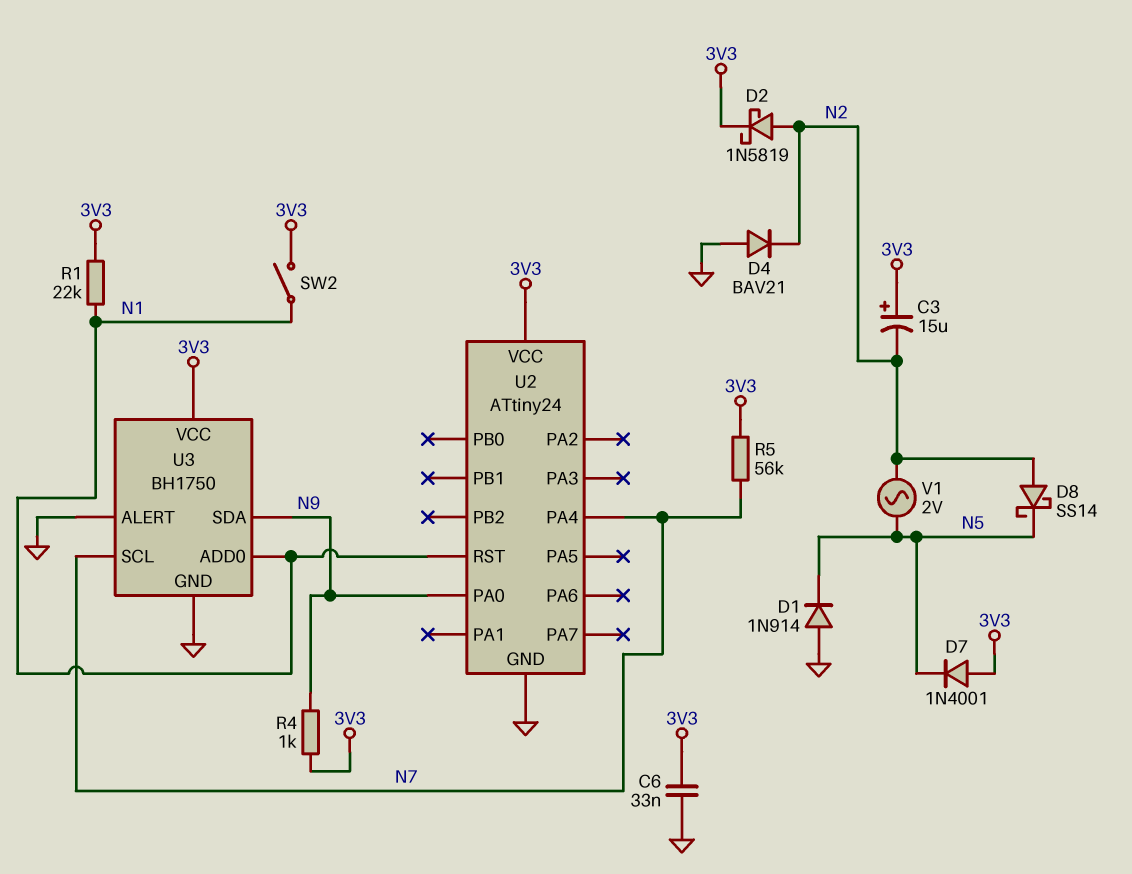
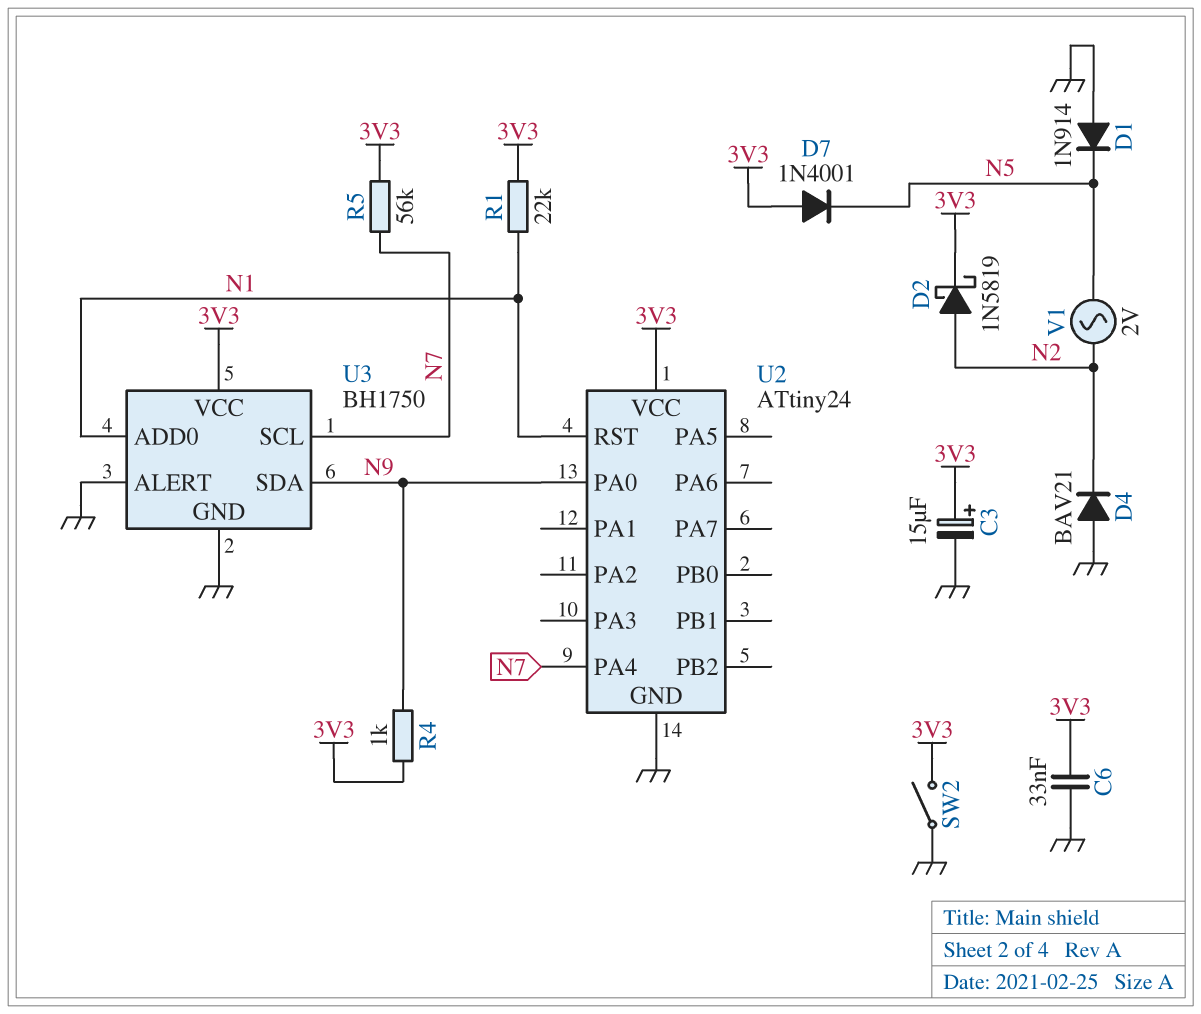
C3: 15uF (plus 3V3, minus N2) -> 15uF (plus 3V3, minus GND)
D8: schottky SS14 (A N2, K N5) -> none
SW2: switch (3V3, N1) -> switch (3V3, GND)

